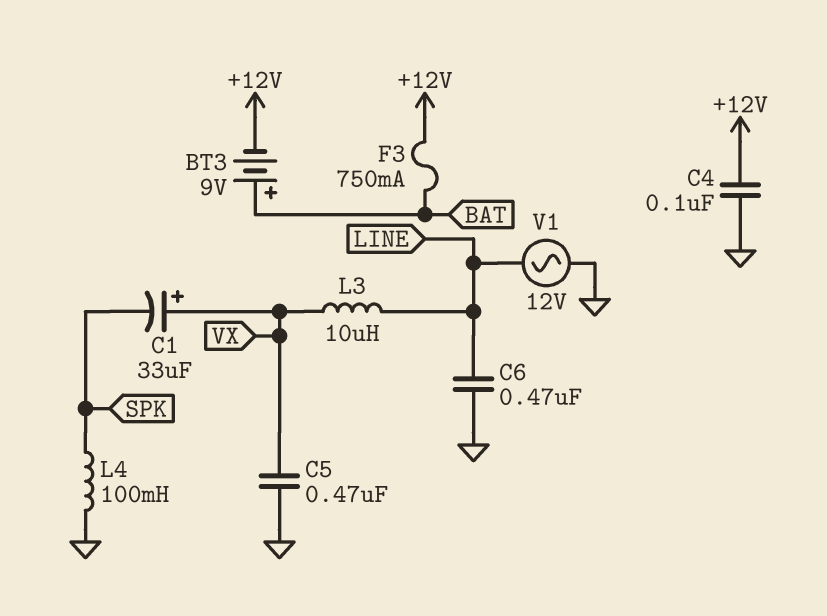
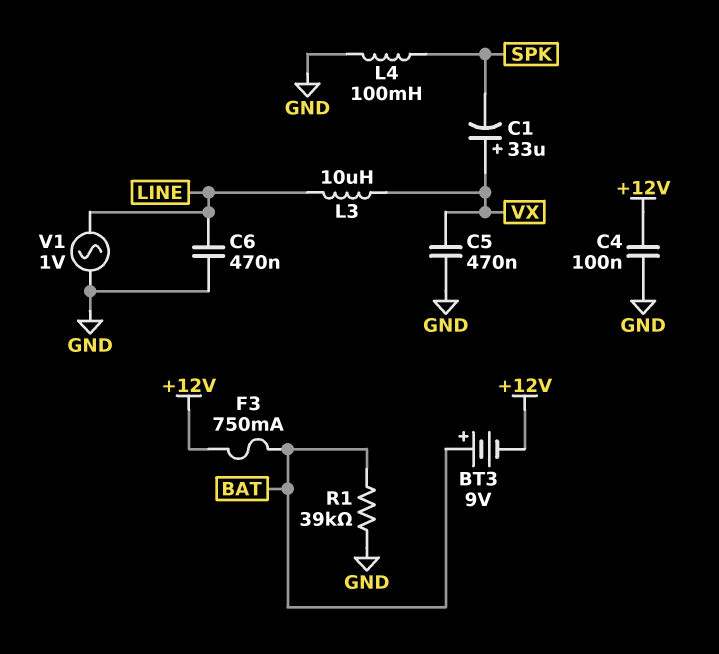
R1: none -> 39k (BAT, GND)
V1: AC 12V (GND, LINE) -> AC 1V (GND, LINE)

